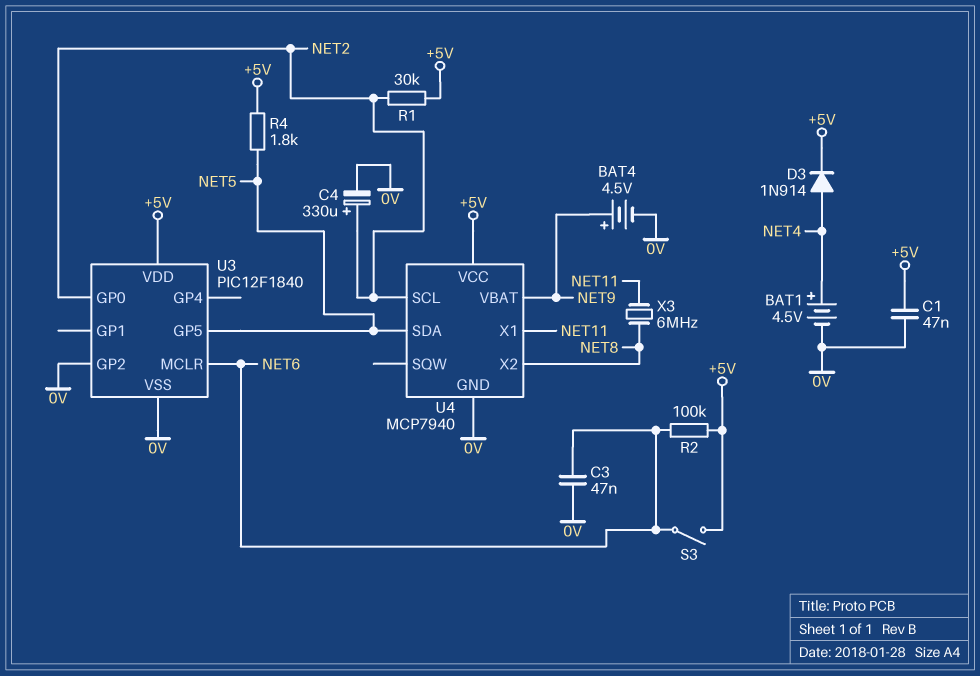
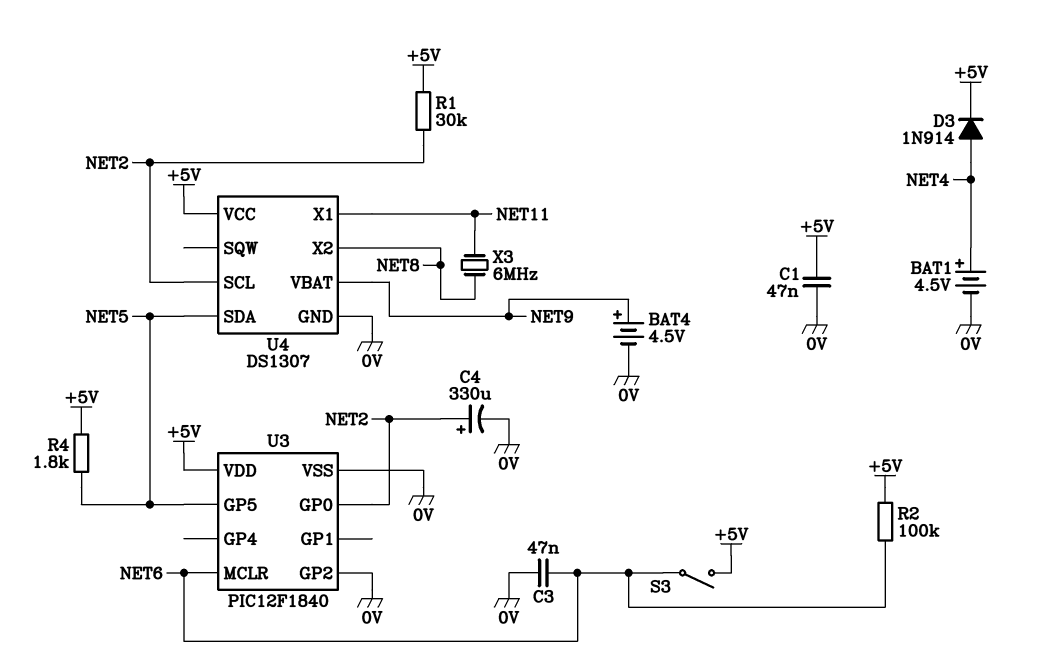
U4: MCP7940 -> DS1307

